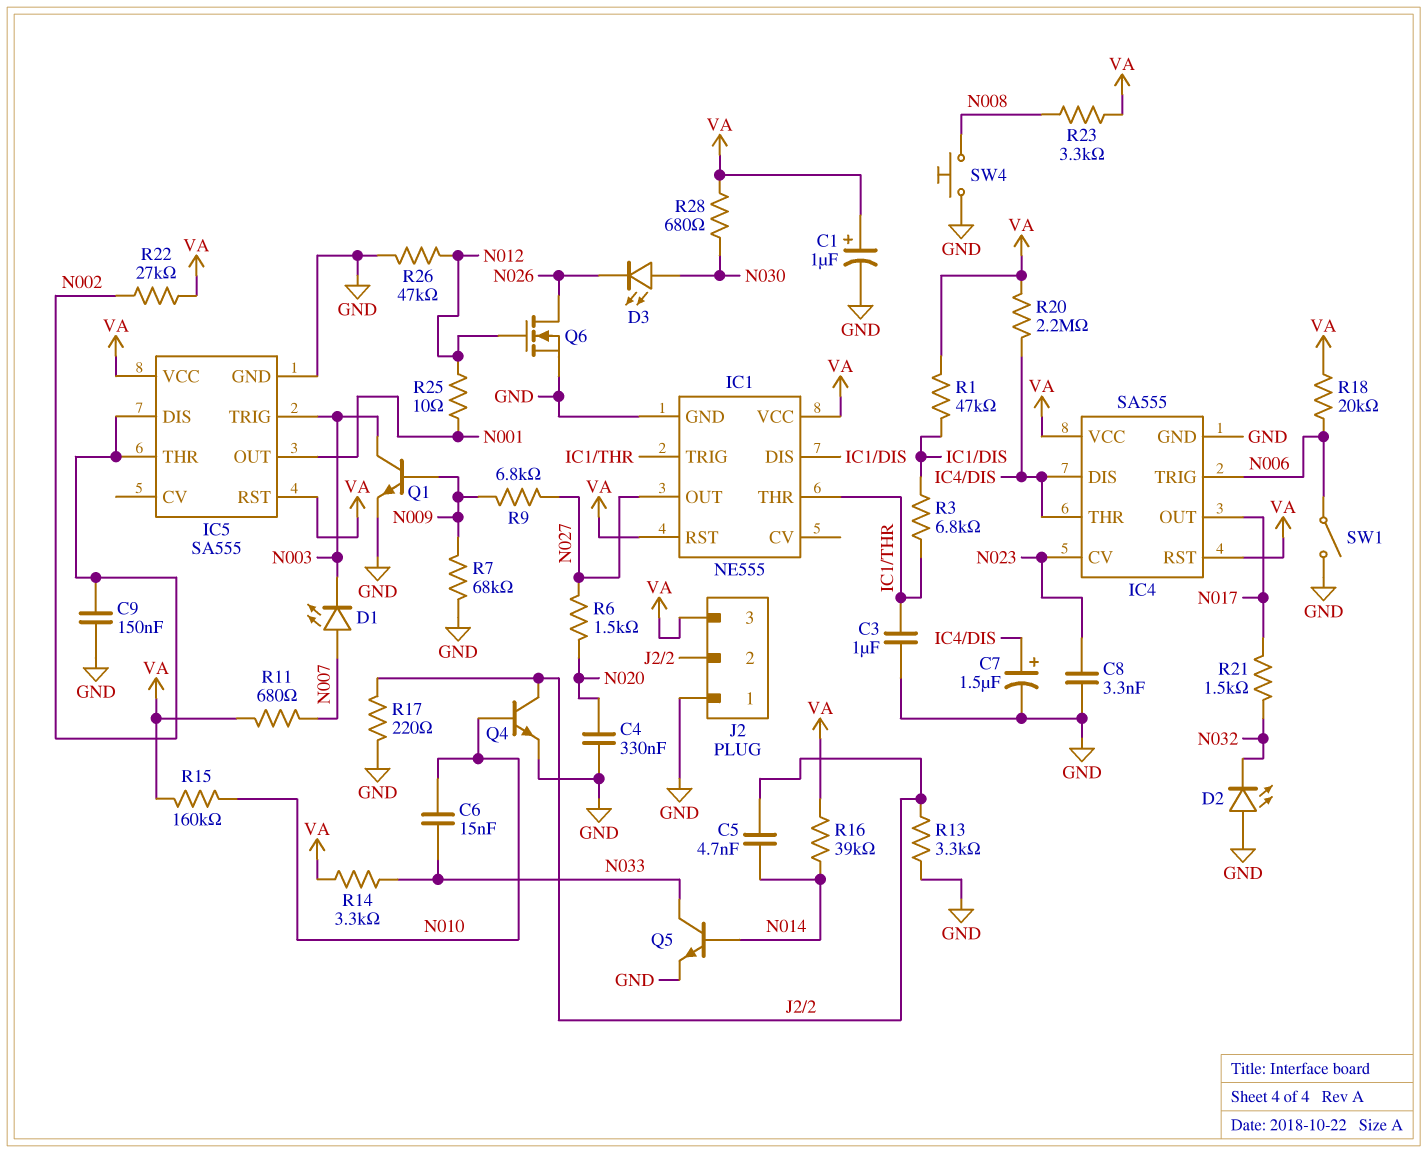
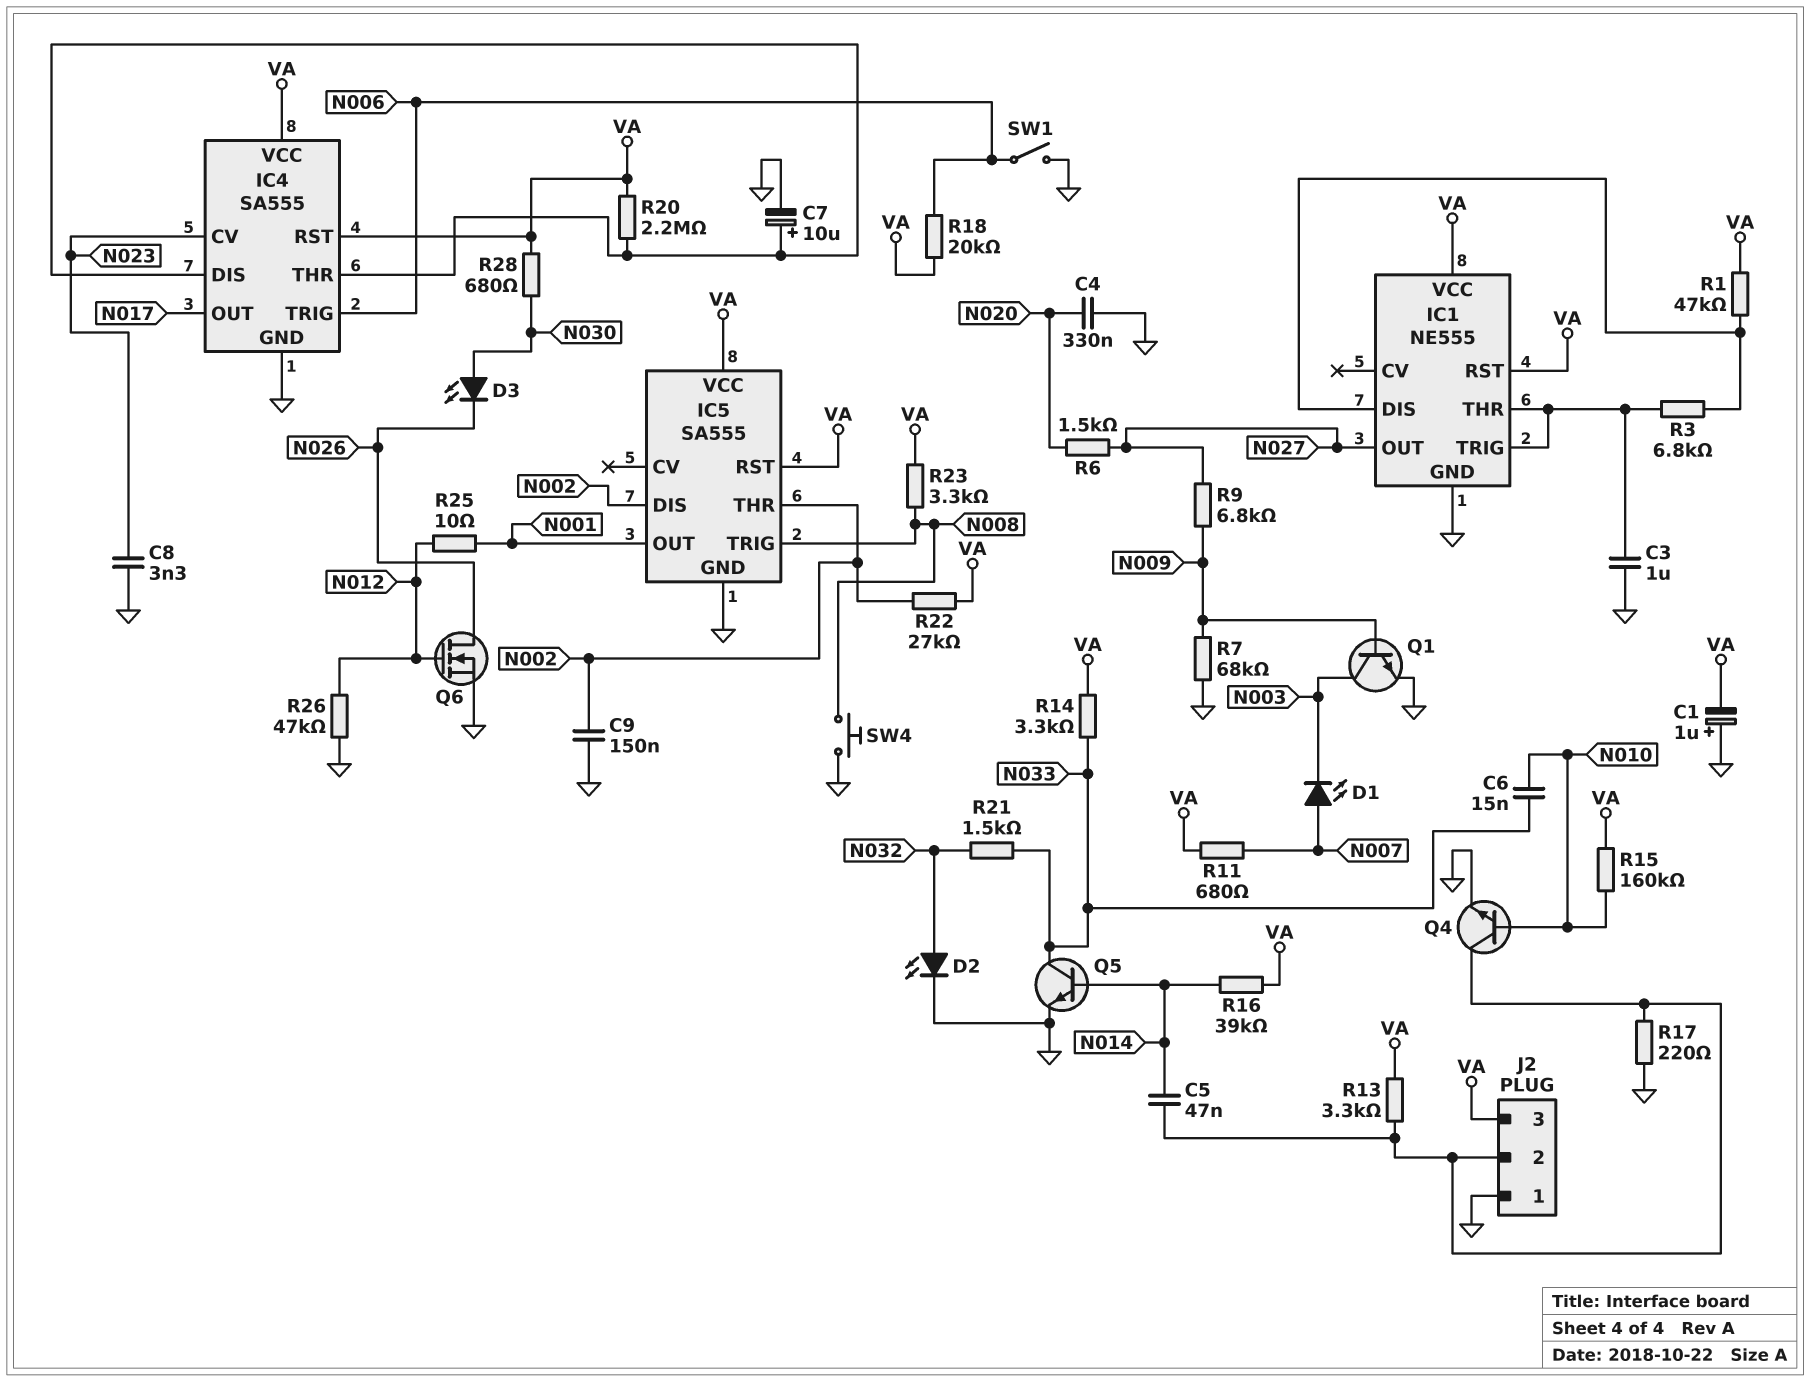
C1: 1uF (plus VA, minus GND) -> 1uF (plus GND, minus VA)
C5: 4.7nF (J2/2, N014) -> 47nF (J2/2, N014)
C7: 1.5uF (plus IC4/DIS, minus GND) -> 10uF (plus IC4/DIS, minus GND)
D2: LED (A GND, K N032) -> LED (A N032, K GND)
IC5 pin TRIG: N003 -> N008
R13: 3.3k (GND, J2/2) -> 3.3k (J2/2, VA)
R21: 1.5k (N017, N032) -> 1.5k (N032, N033)

